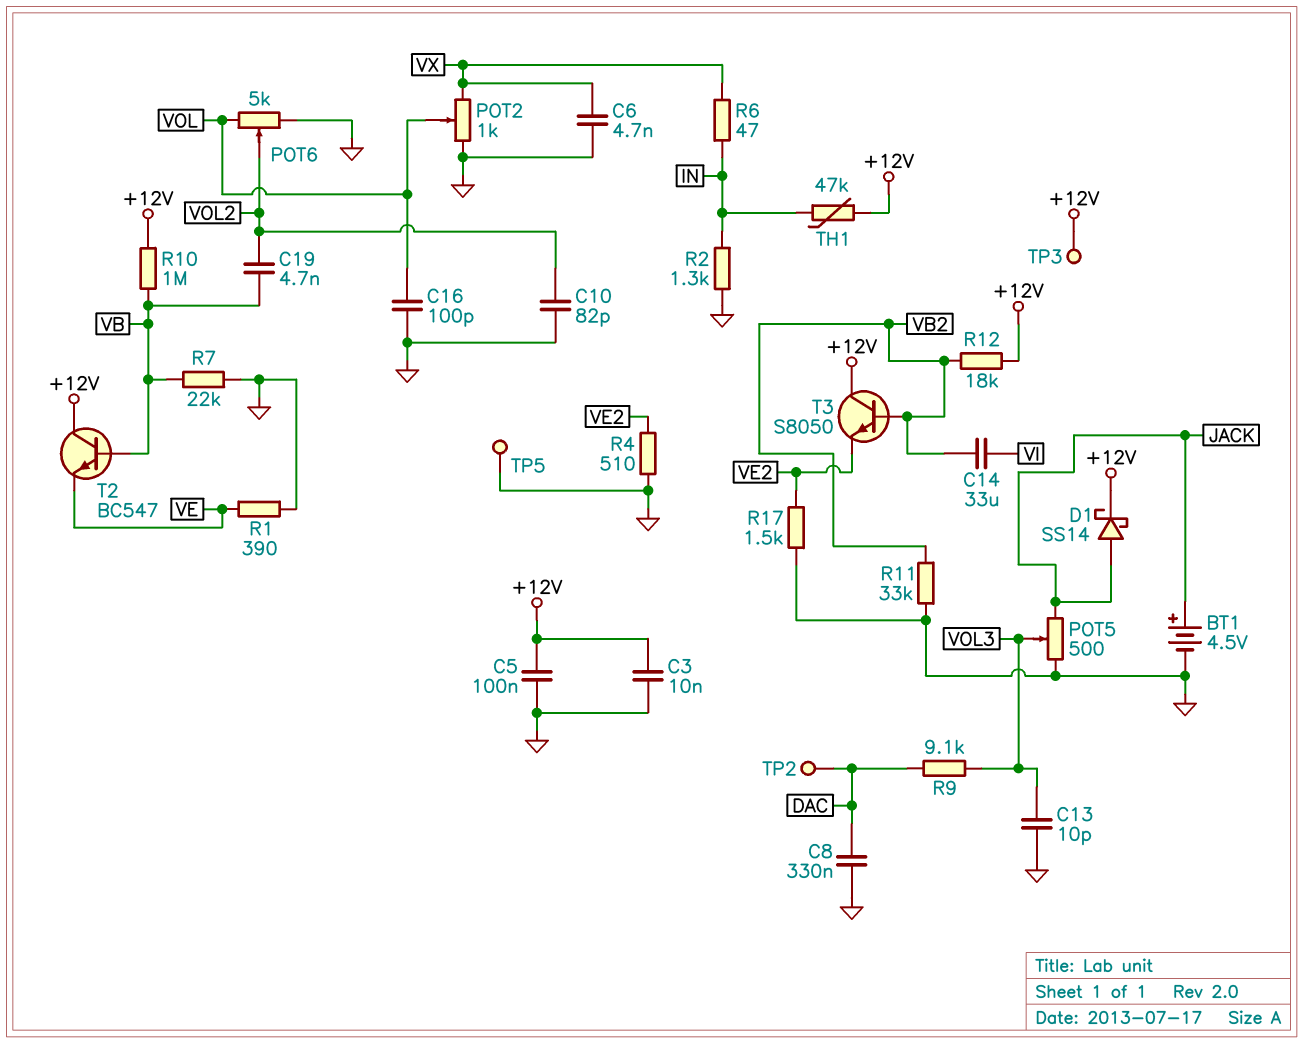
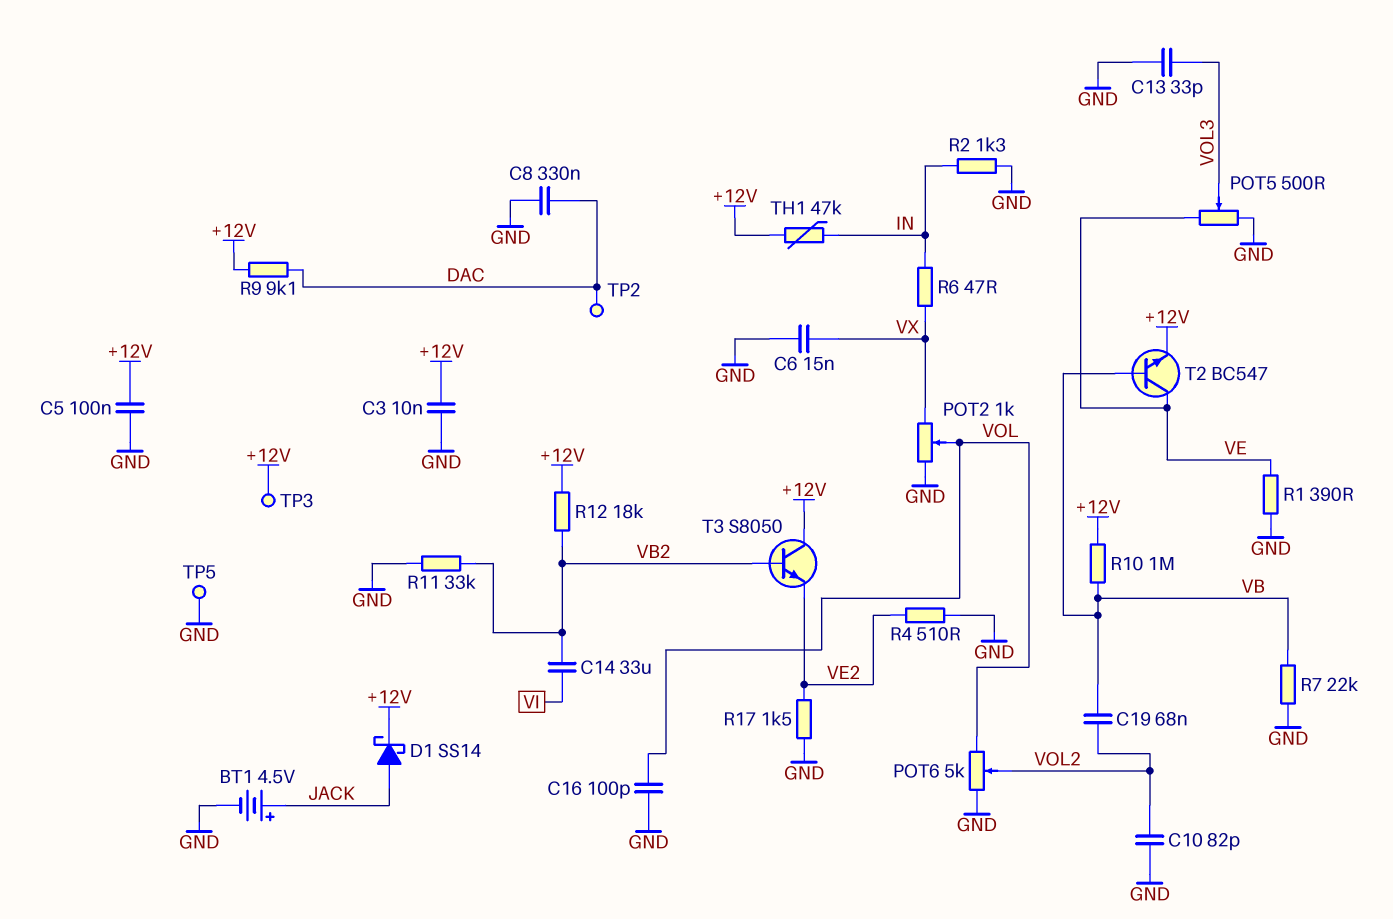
C6: 4.7nF (GND, VX) -> 15nF (GND, VX)
C13: 10pF (GND, VOL3) -> 33pF (GND, VOL3)
C19: 4.7nF (VB, VOL2) -> 68nF (VB, VOL2)
POT5: 500 (GND, JACK, wiper VOL3) -> 500 (GND, VE, wiper VOL3)
R9: 9.1k (DAC, VOL3) -> 9.1k (+12V, DAC)
T2: NPN BC547 (B VB, C +12V, E VE) -> NPN BC547 (B VB, C VE, E +12V)

